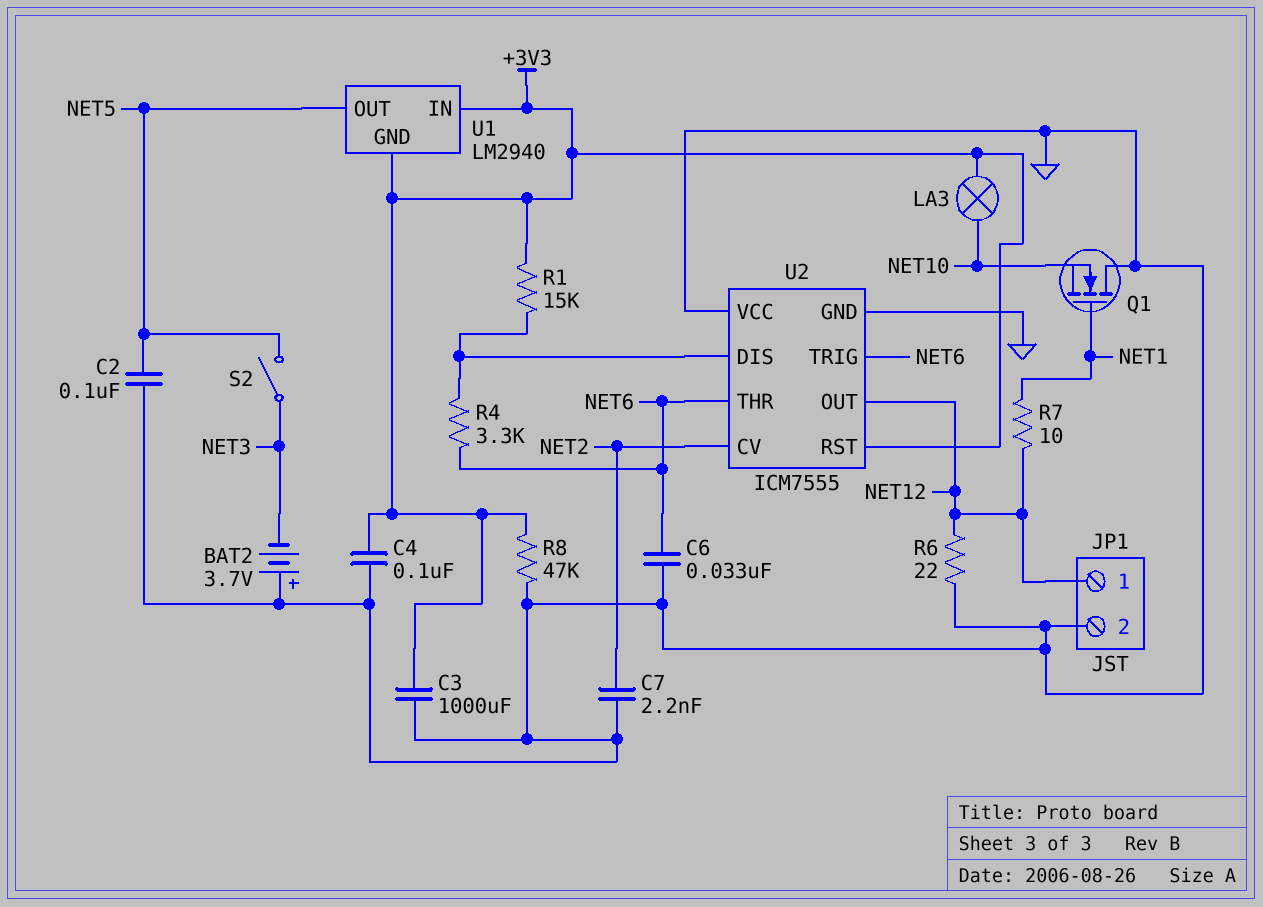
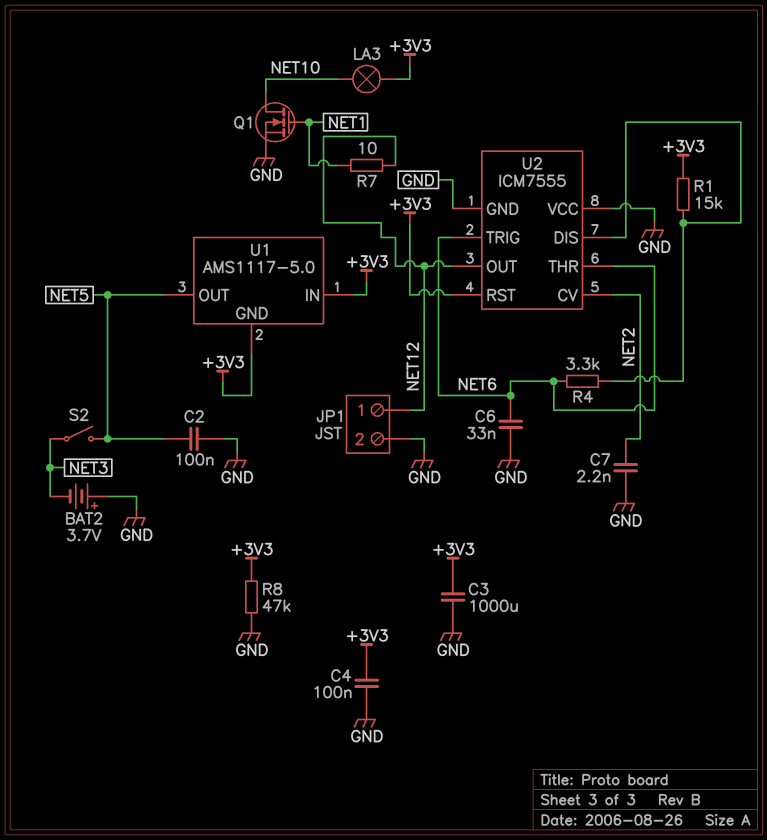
Q1: NMOS (G NET1, D GND, S NET10) -> NMOS (G NET1, D NET10, S GND)
R6: 22 (GND, NET12) -> none
U1: LM2940 -> AMS1117-5.0

